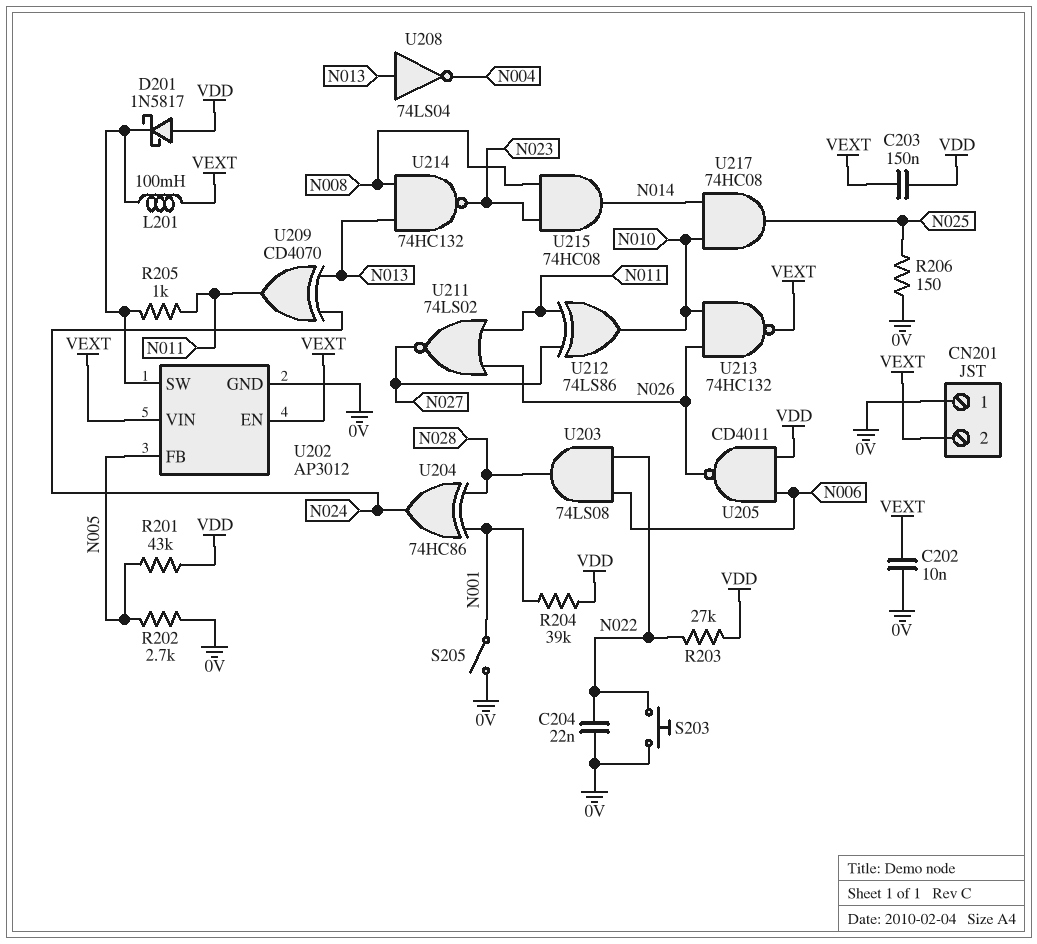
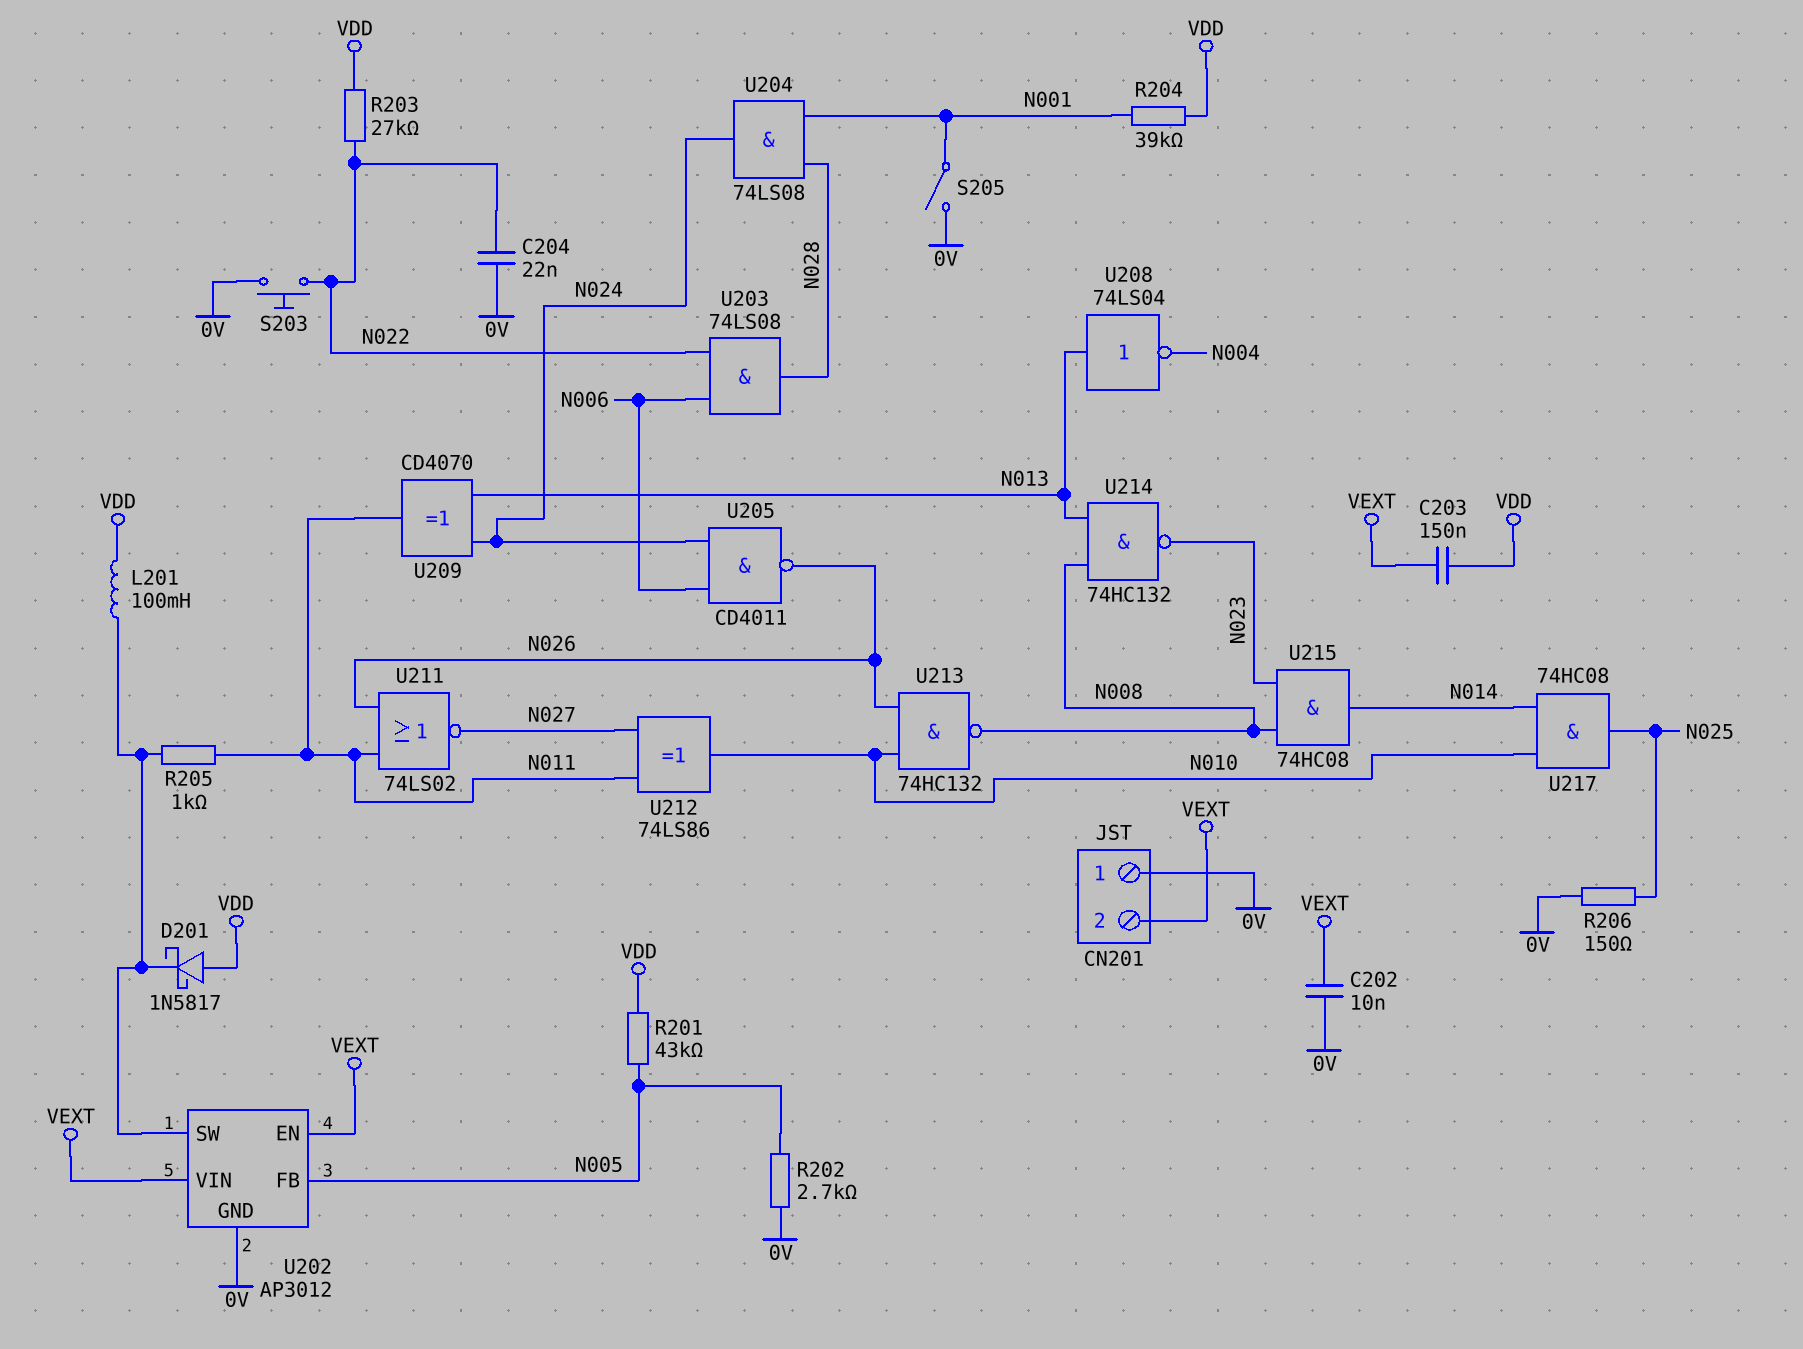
L201: 100mH (U202/SW, VEXT) -> 100mH (U202/SW, VDD)
U204: XOR 74HC86 (in N001, in N028, out N024) -> AND 74LS08 (in N001, in N028, out N024)
U205: NAND CD4011 (in N006, in VDD, out N026) -> NAND CD4011 (in N006, in N024, out N026)
U213: NAND 74HC132 (in N010, in N026, out VEXT) -> NAND 74HC132 (in N010, in N026, out N008)

